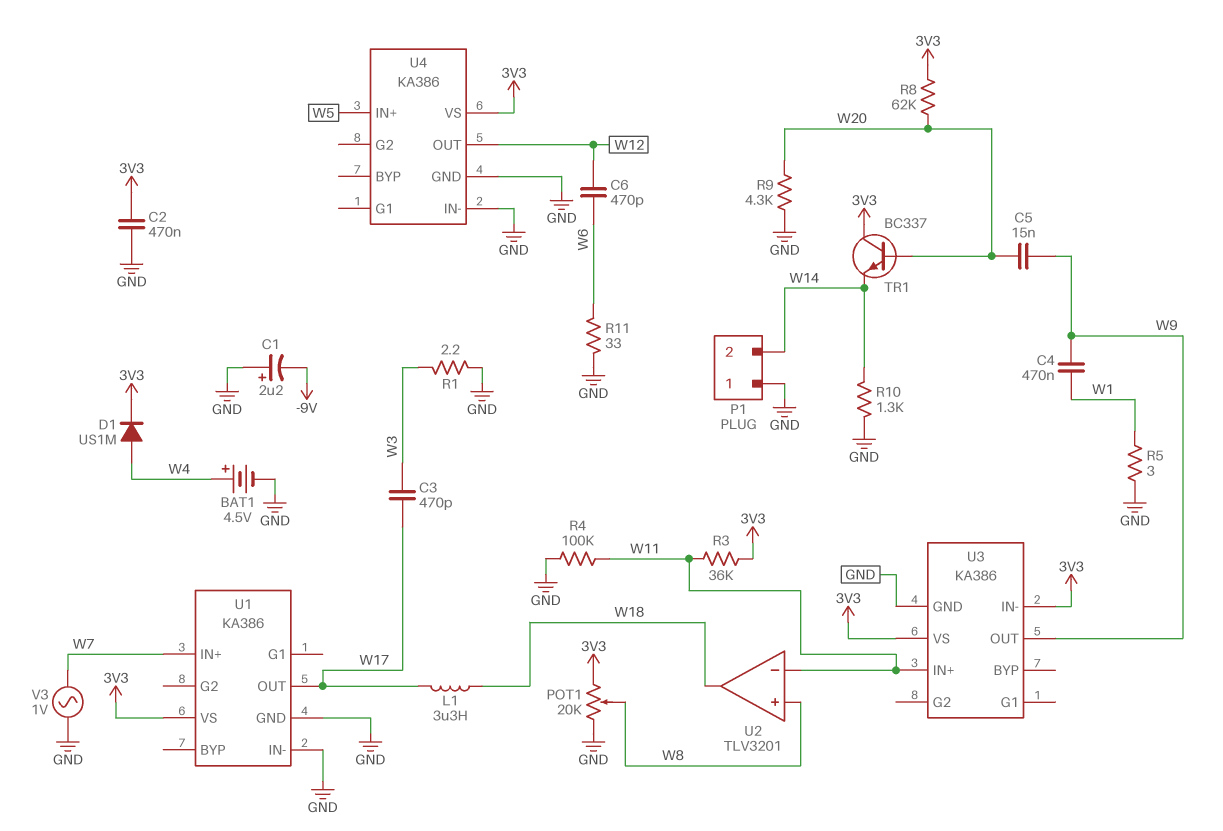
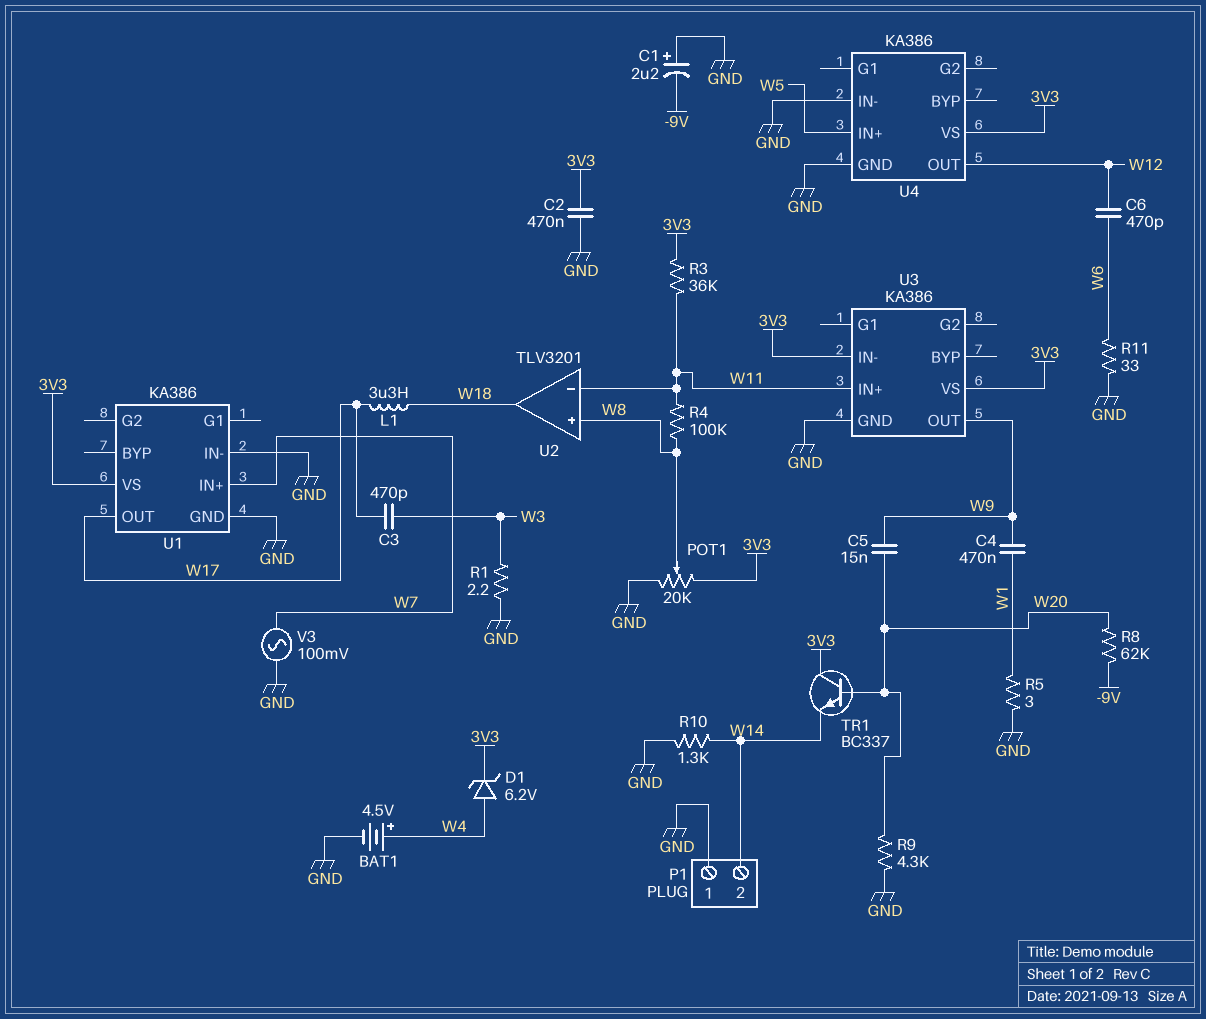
D1: diode US1M (A W4, K 3V3) -> zener 6.2V (A W4, K 3V3)
R4: 100k (GND, W11) -> 100k (W8, W11)
R8: 62k (3V3, W20) -> 62k (-9V, W20)
V3: AC 1V (GND, W7) -> AC 100mV (GND, W7)

